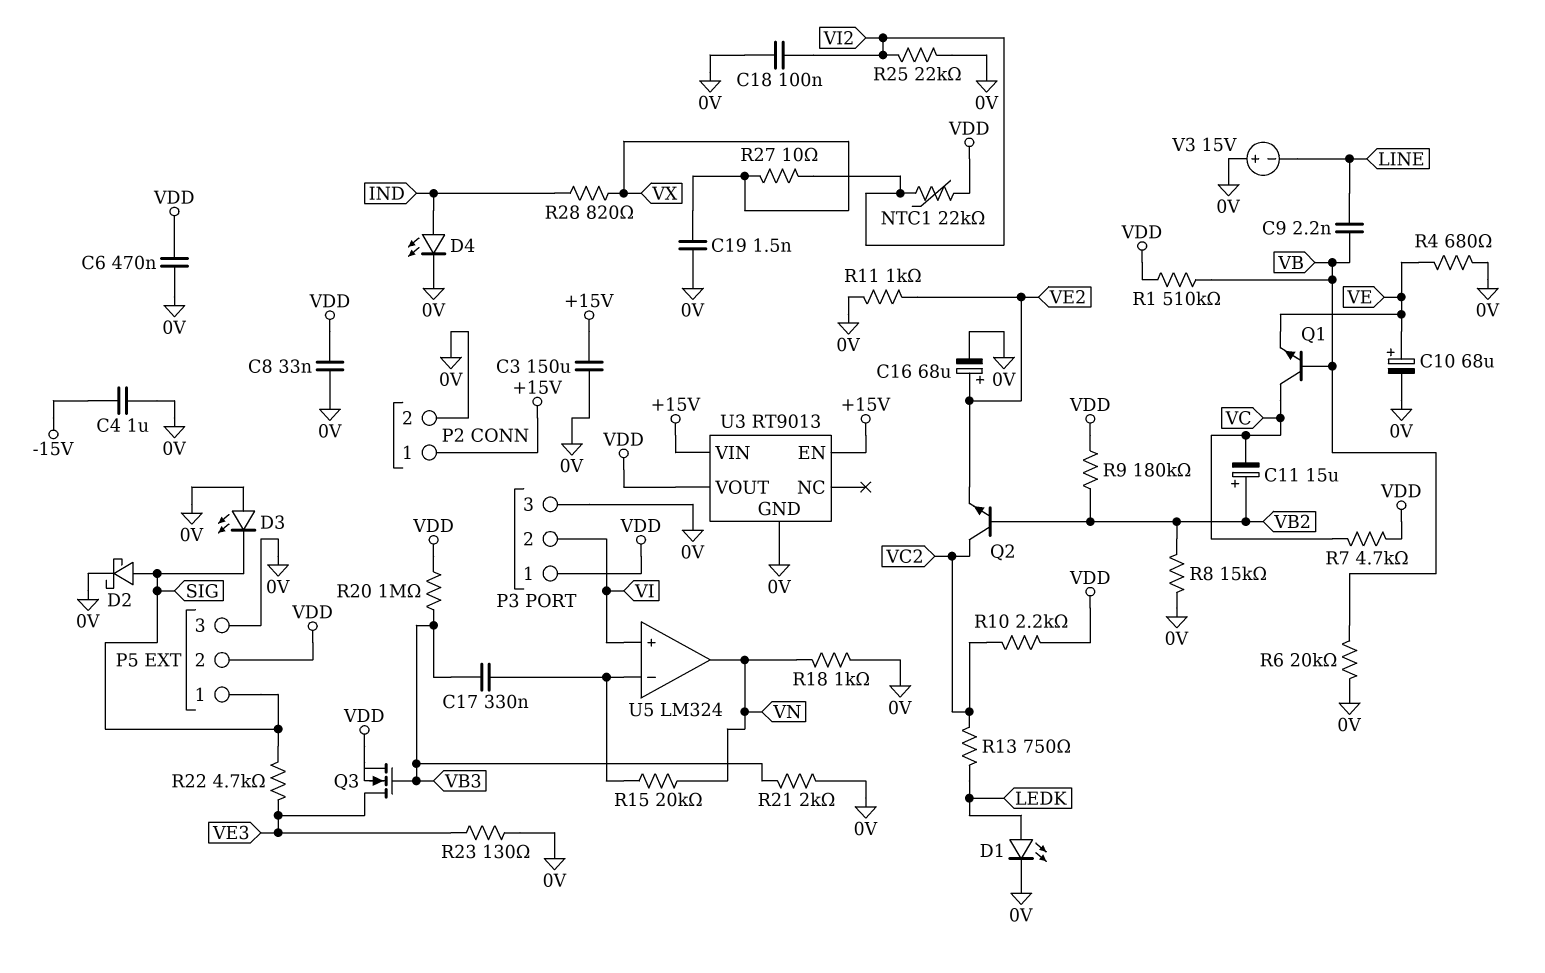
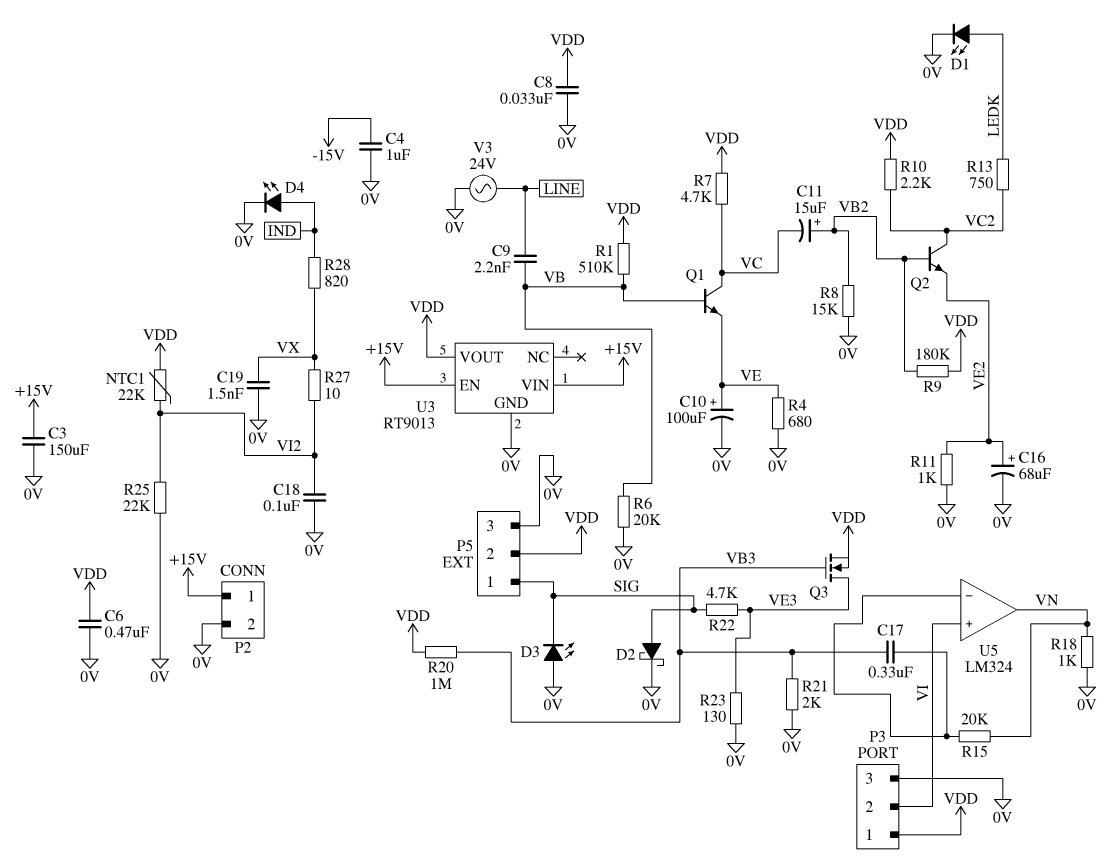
C10: 68uF (plus VE, minus 0V) -> 100uF (plus VE, minus 0V)
V3: 15V (plus 0V, minus LINE) -> AC 24V (0V, LINE)

